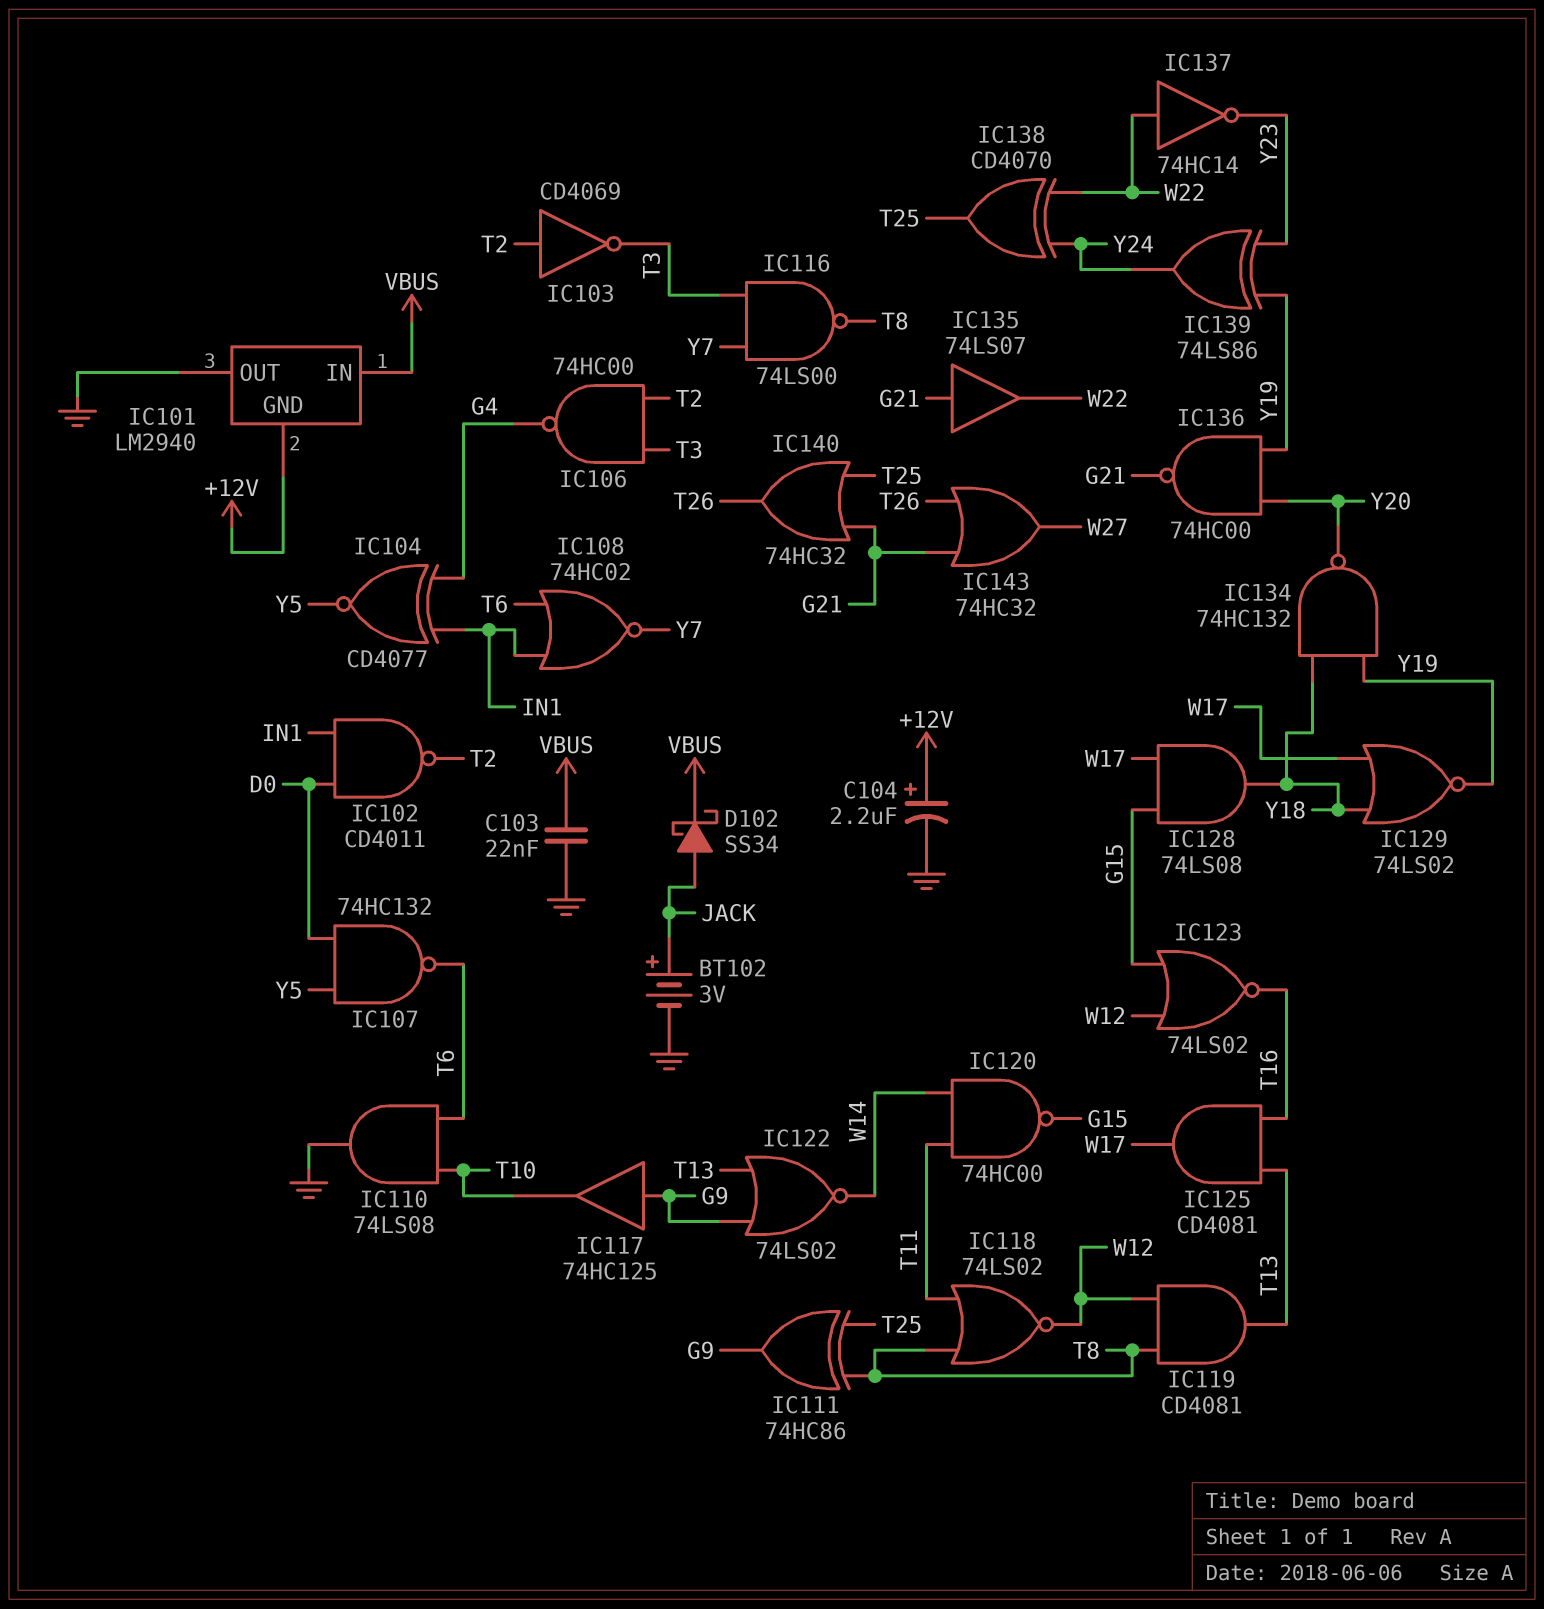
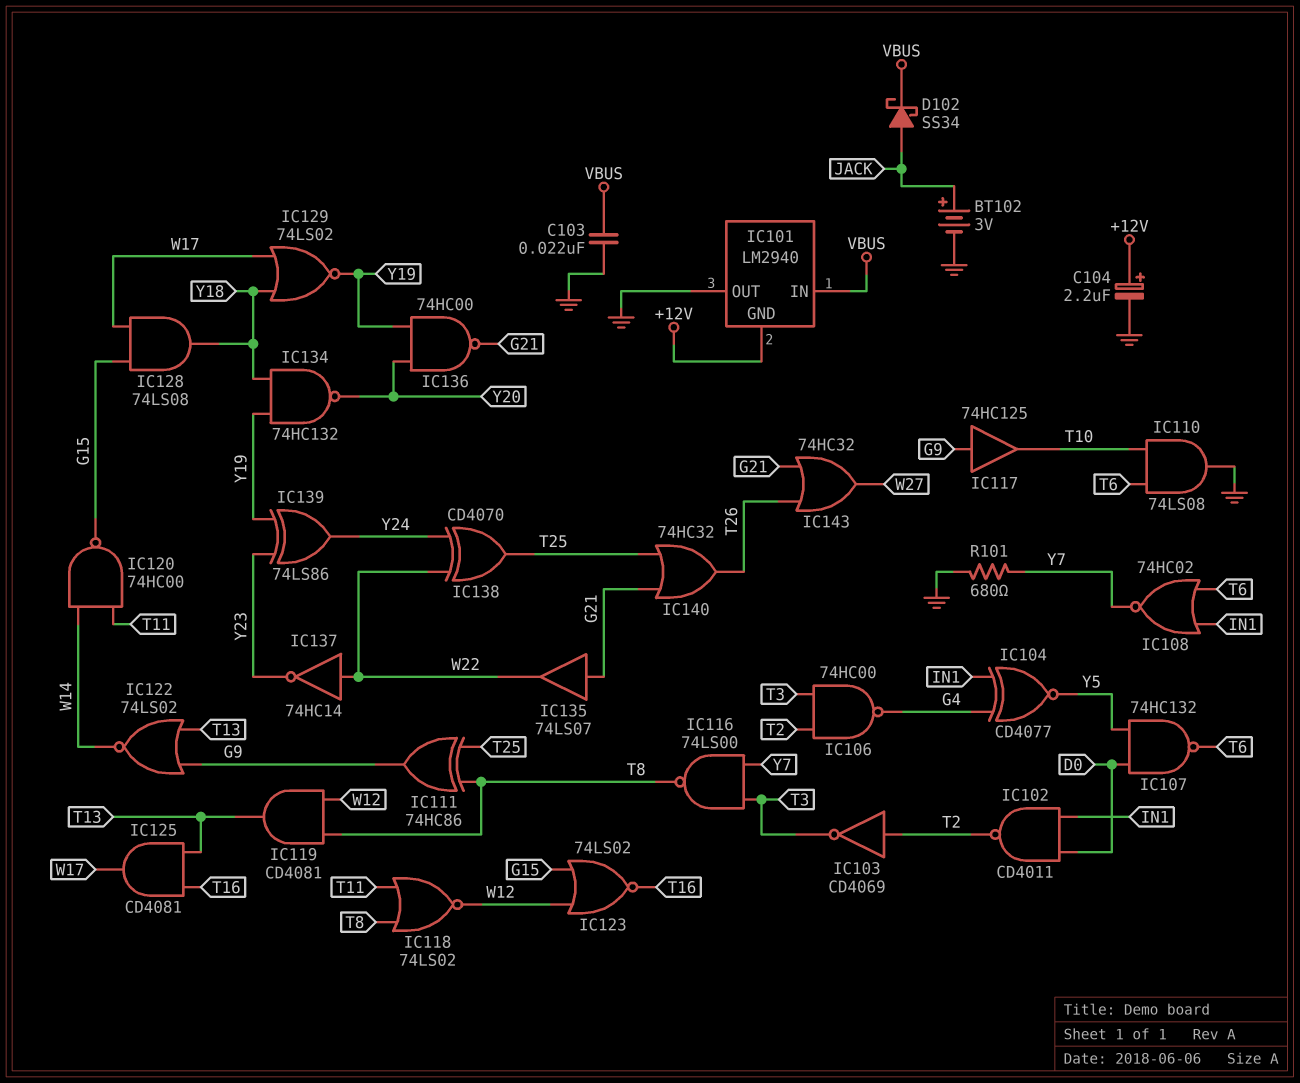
R101: none -> 680 (GND, Y7)

